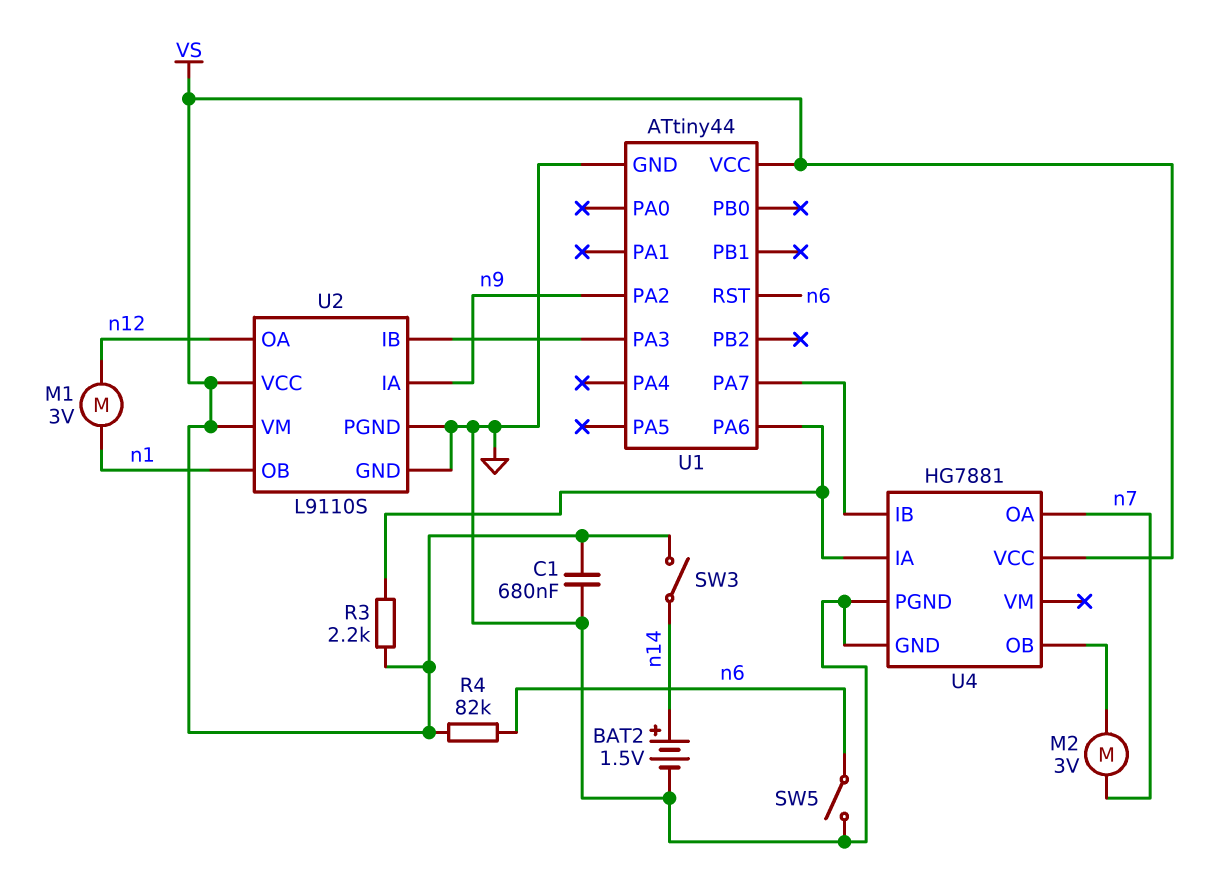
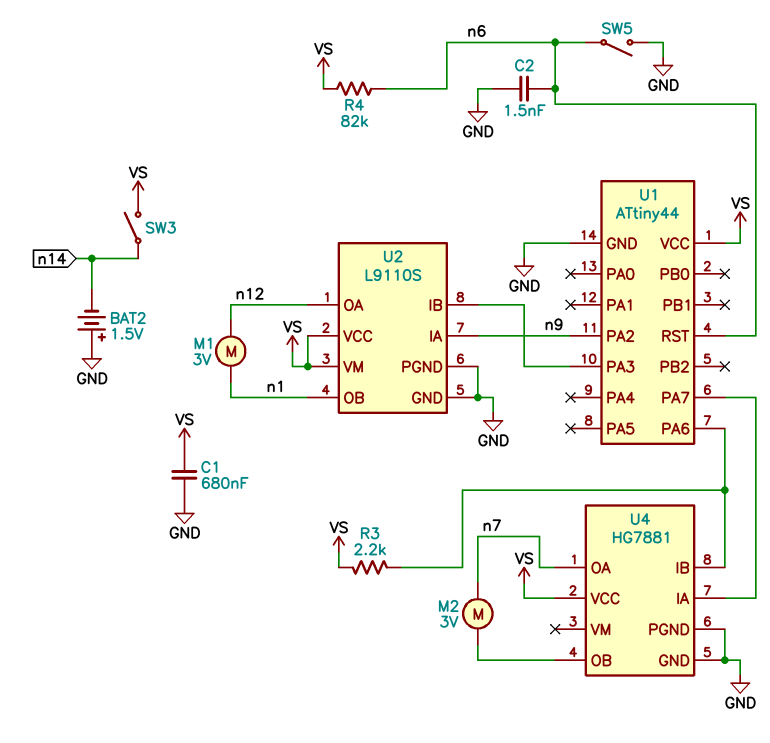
BAT2: 1.5V (plus n14, minus GND) -> 1.5V (plus GND, minus n14)
C2: none -> 1.5nF (GND, n6)
U4 pin IA: U1/PA6 -> U1/PA7
U4 pin IB: U1/PA7 -> U1/PA6

